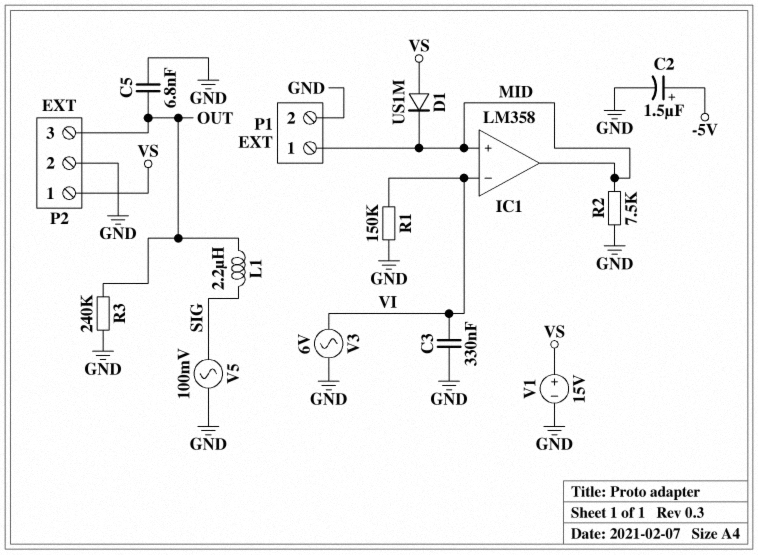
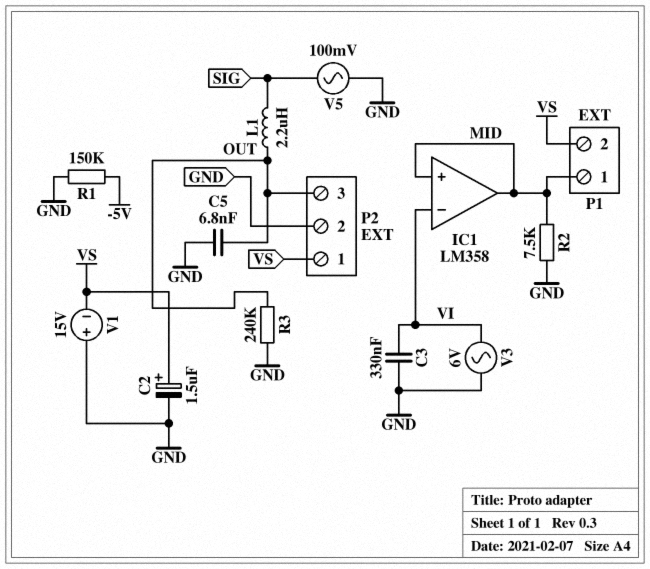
C2: 1.5uF (plus -5V, minus GND) -> 1.5uF (plus VS, minus GND)
D1: diode US1M (A VS, K MID) -> none
P1 pin 2: GND -> VS
R1: 150k (GND, VI) -> 150k (-5V, GND)
V1: 15V (plus VS, minus GND) -> 15V (plus GND, minus VS)

